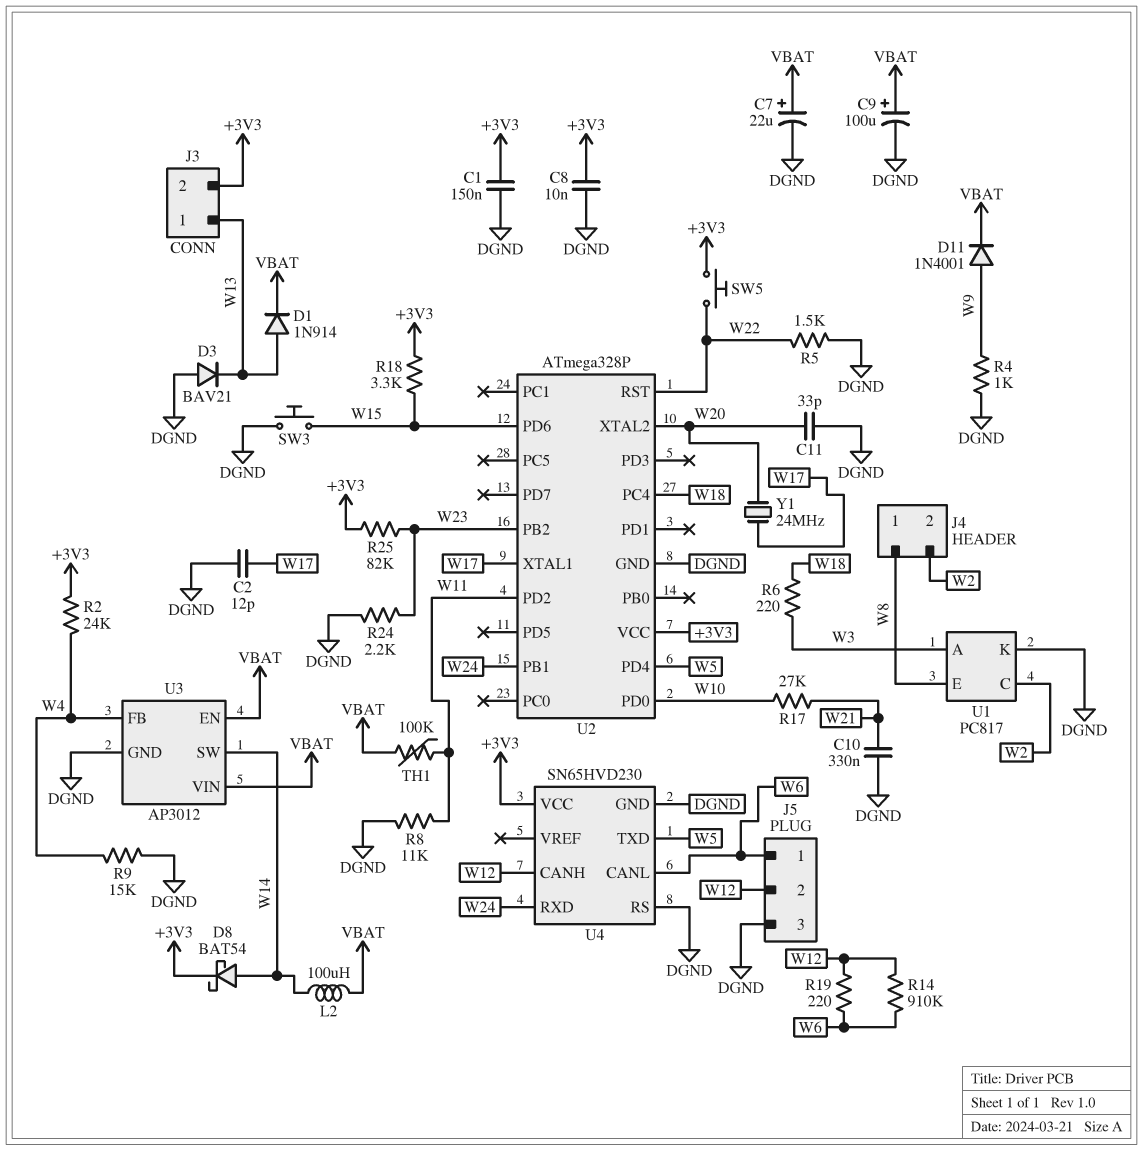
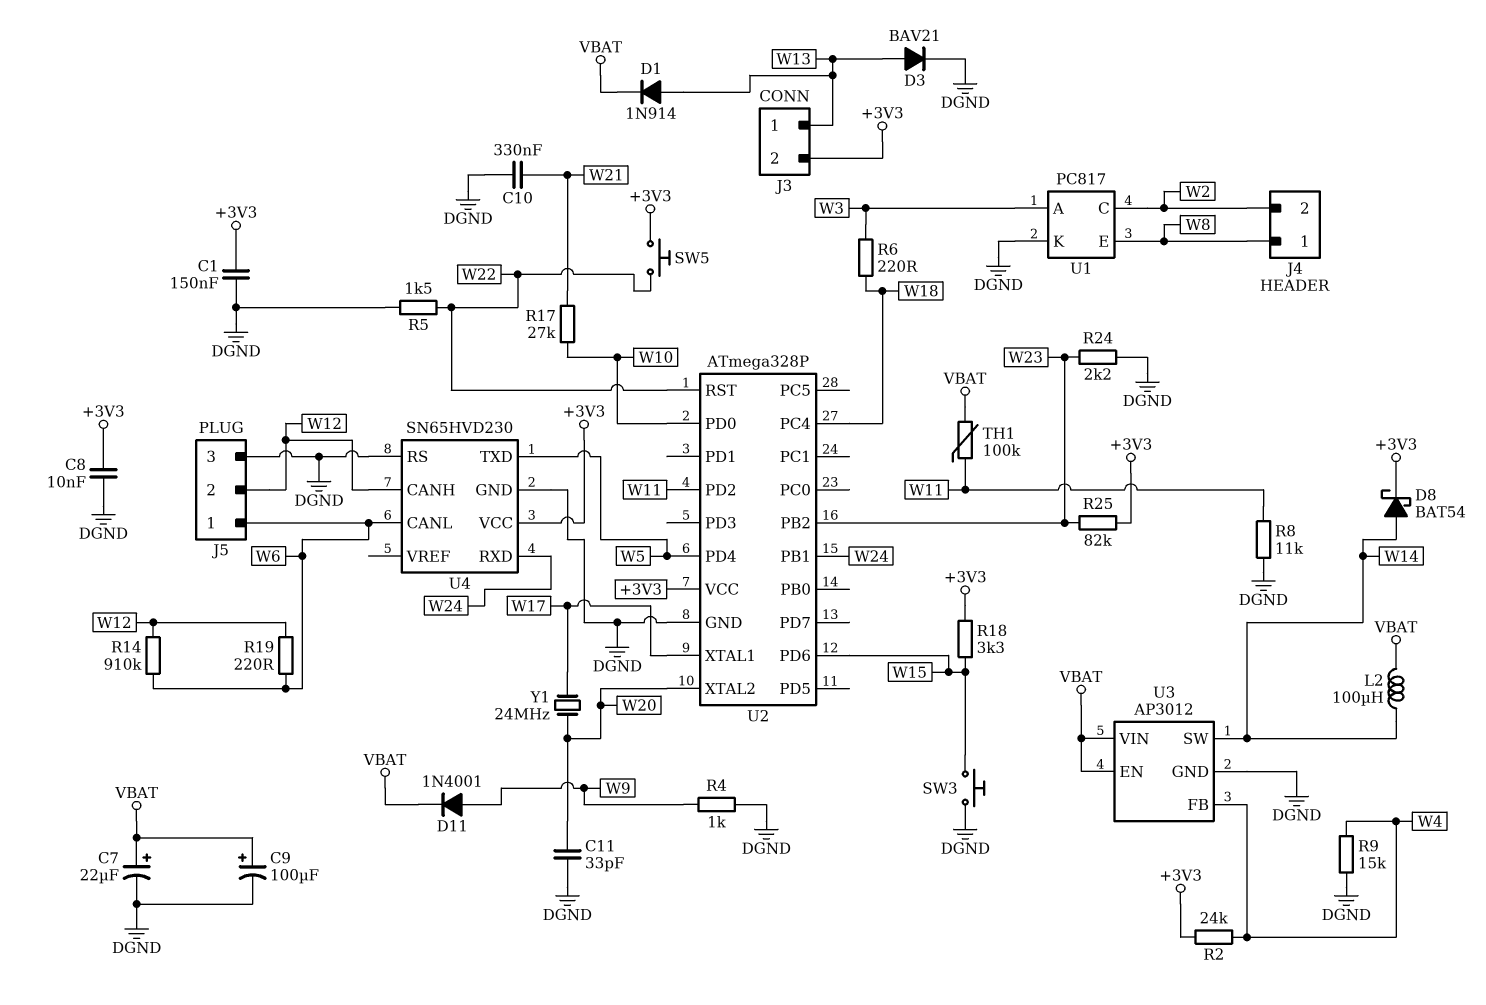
C2: 12pF (DGND, W17) -> none
D3: diode BAV21 (A DGND, K W13) -> diode BAV21 (A W13, K DGND)

